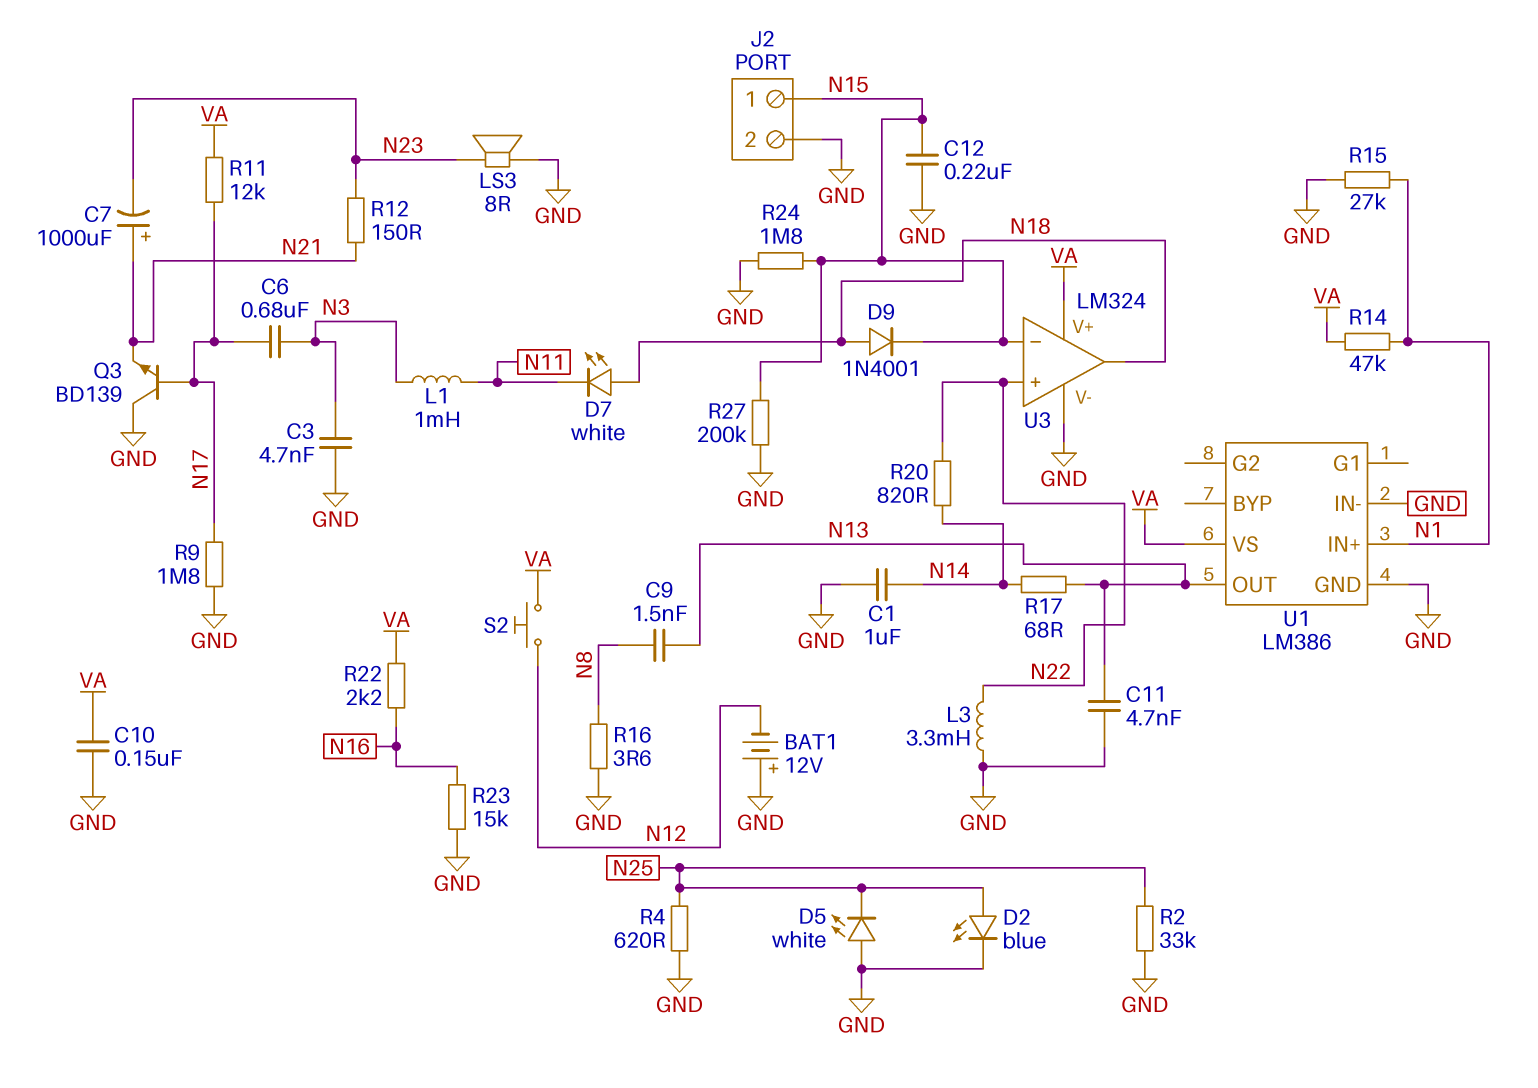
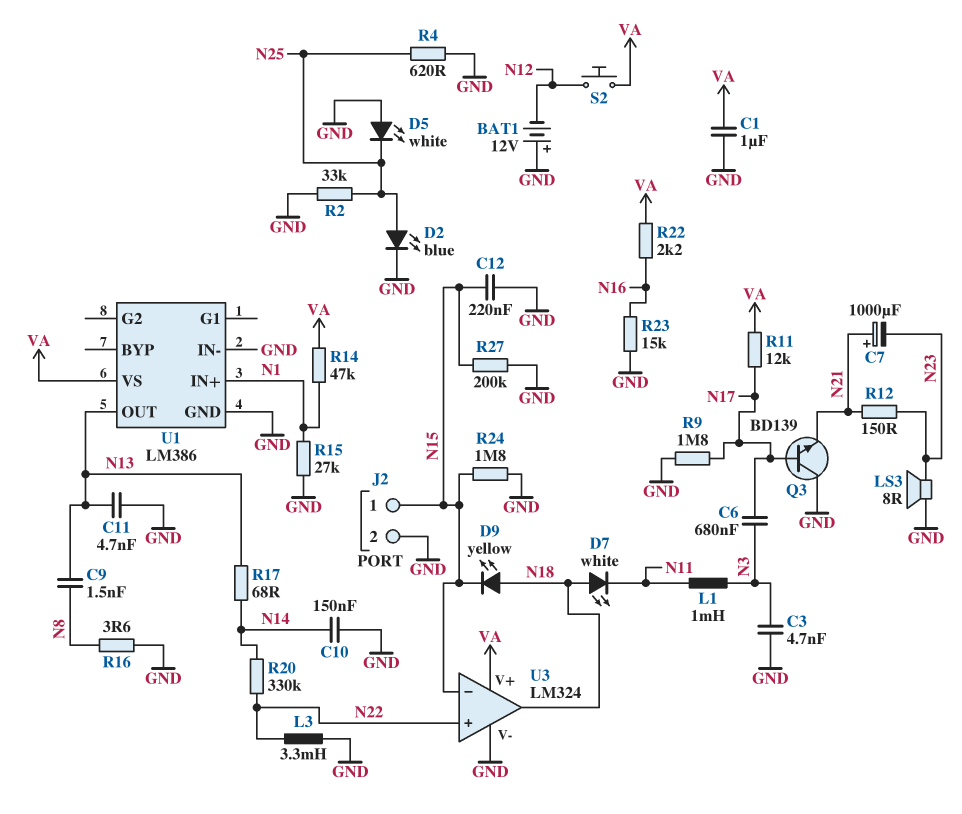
C1: 1uF (GND, N14) -> 1uF (GND, VA)
C10: 150nF (GND, VA) -> 150nF (GND, N14)
D9: diode 1N4001 (A N18, K N15) -> LED yellow (A N18, K N15)
R20: 820 (N14, N22) -> 330k (N14, N22)

